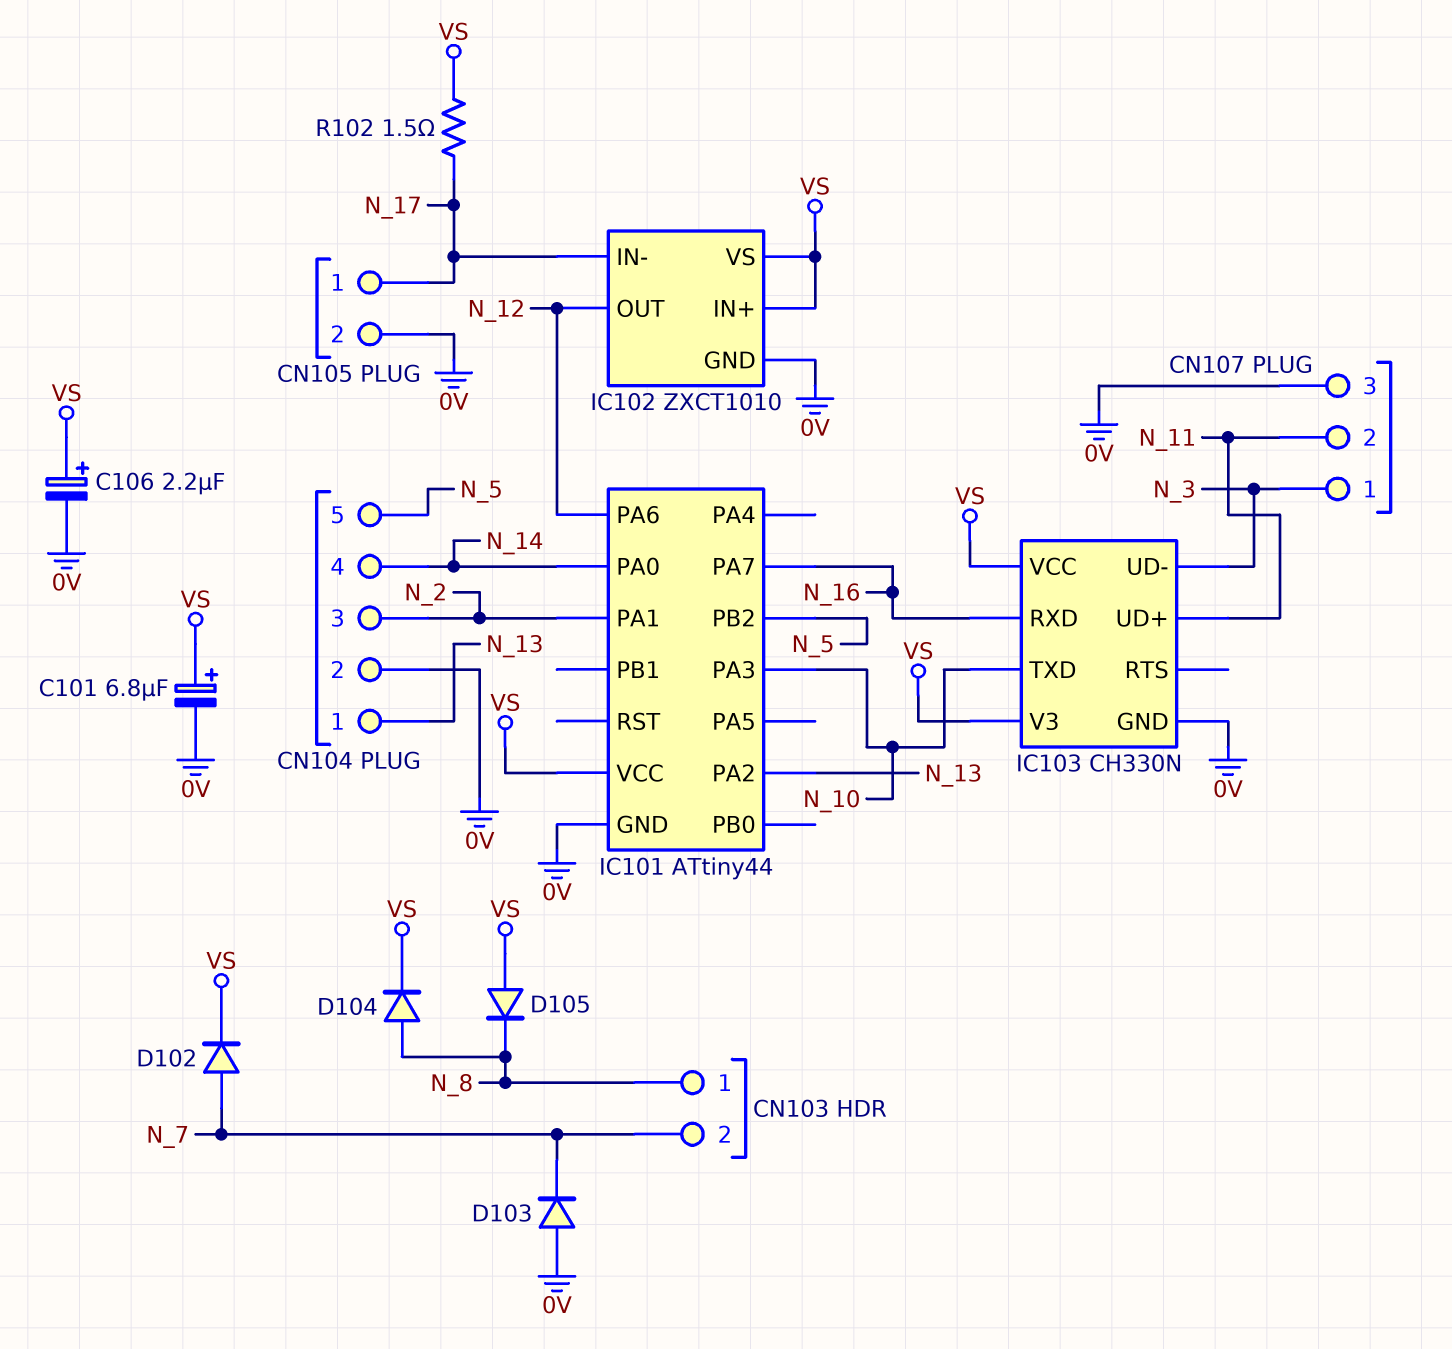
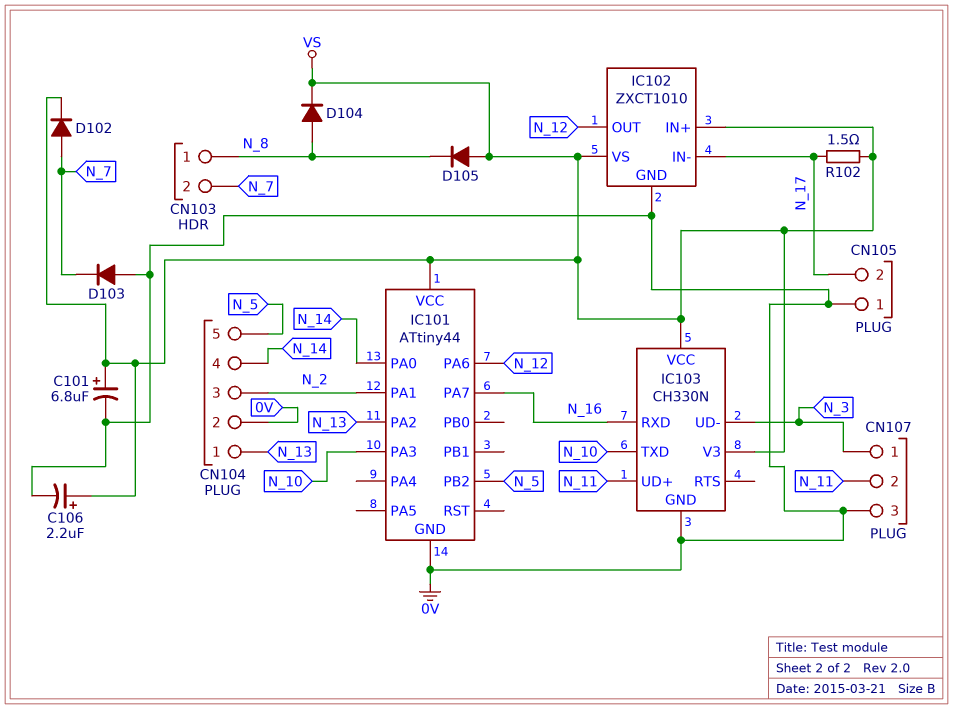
CN105 pin 1: N_17 -> 0V
CN105 pin 2: 0V -> N_17

